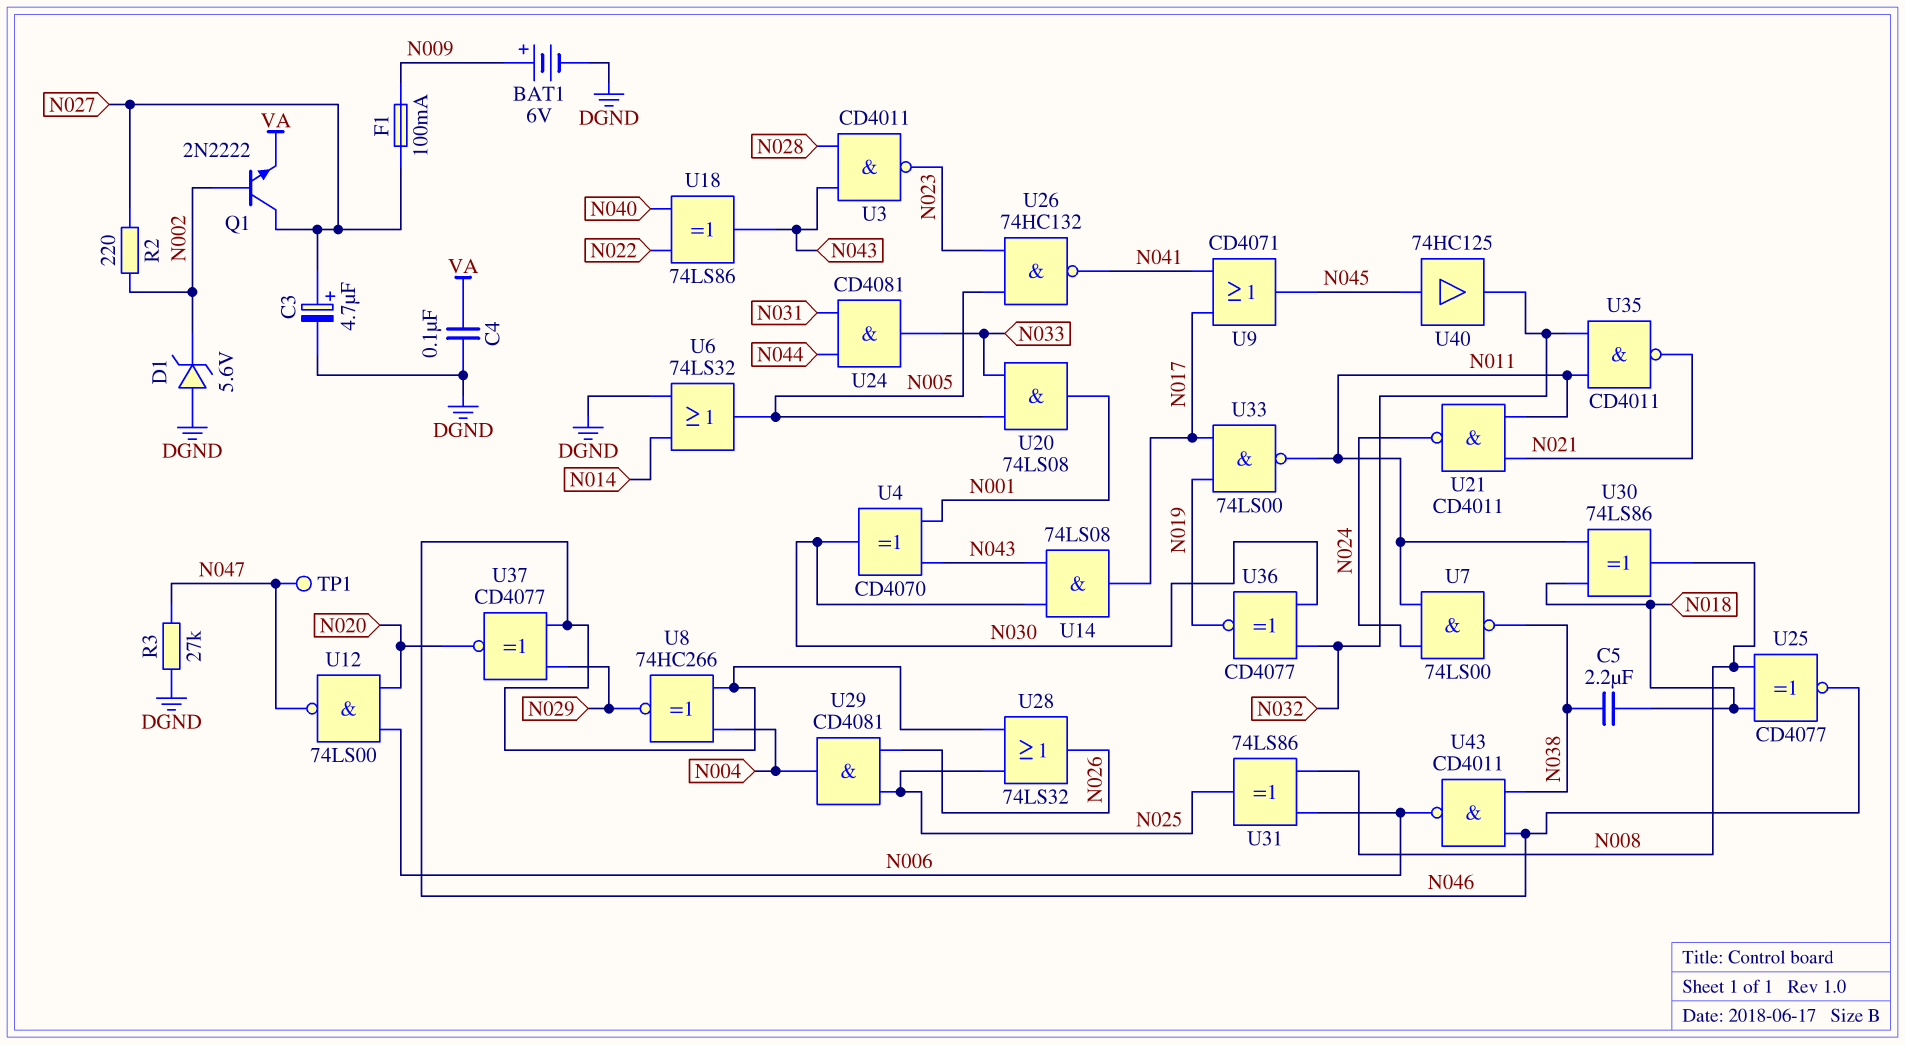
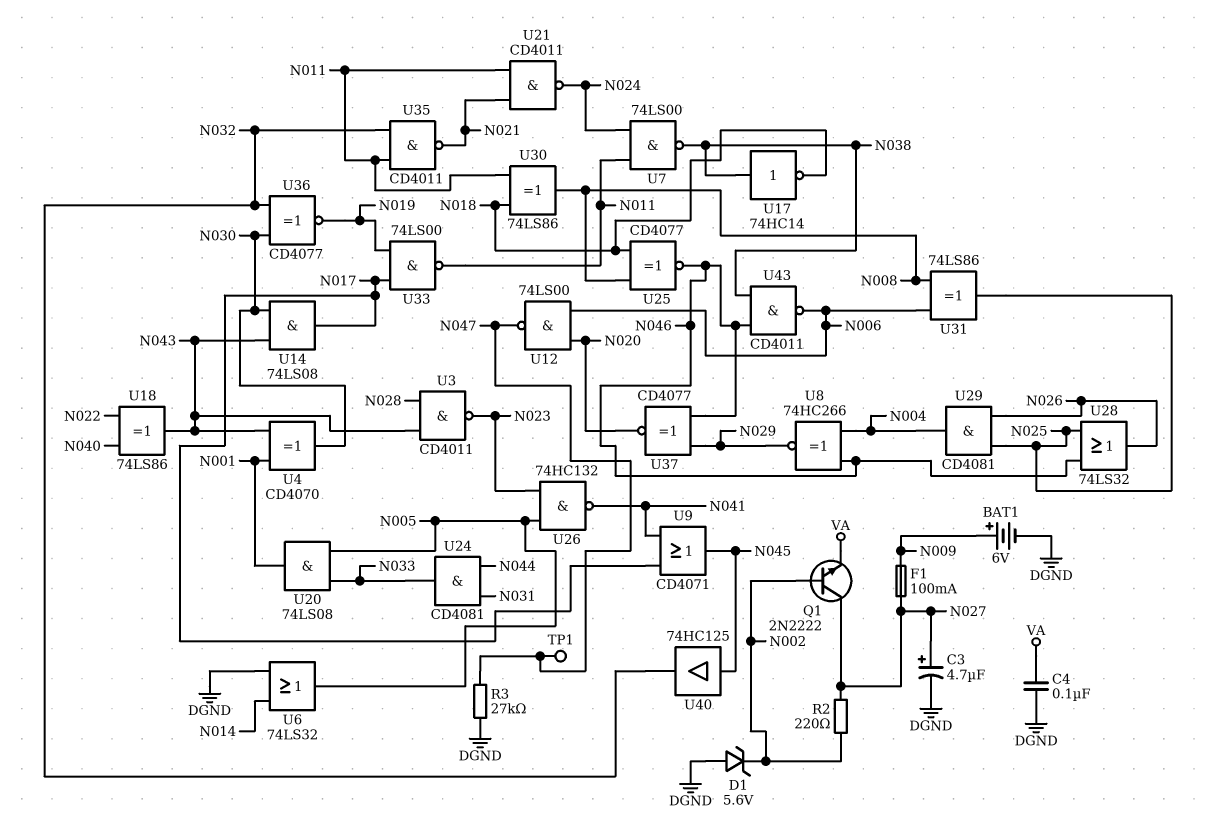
C5: 2.2uF (N018, N038) -> none
U17: none -> NOT 74HC14 (in N038, out N018)

